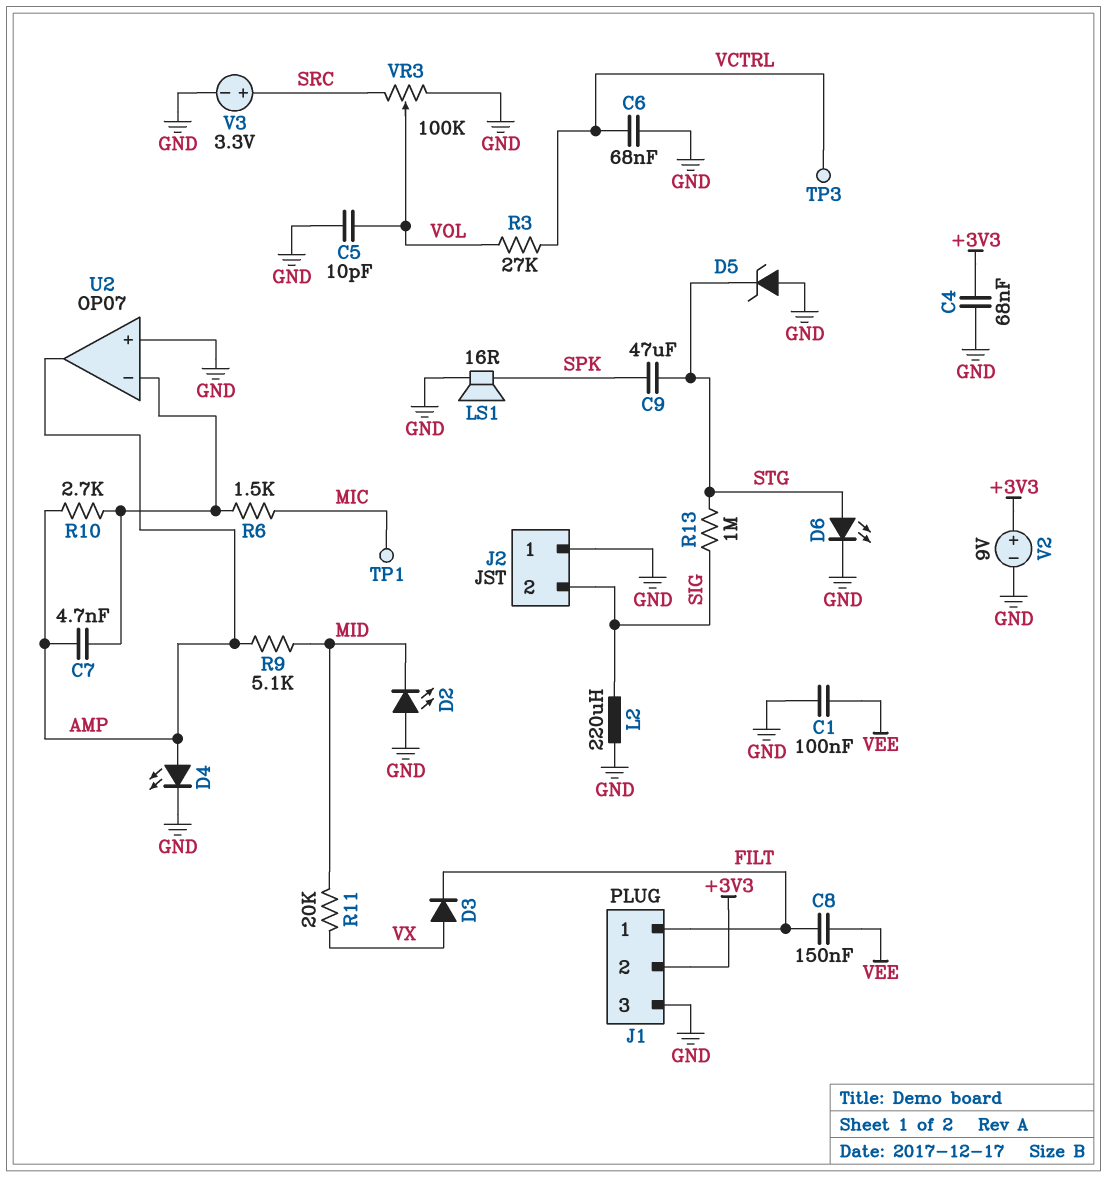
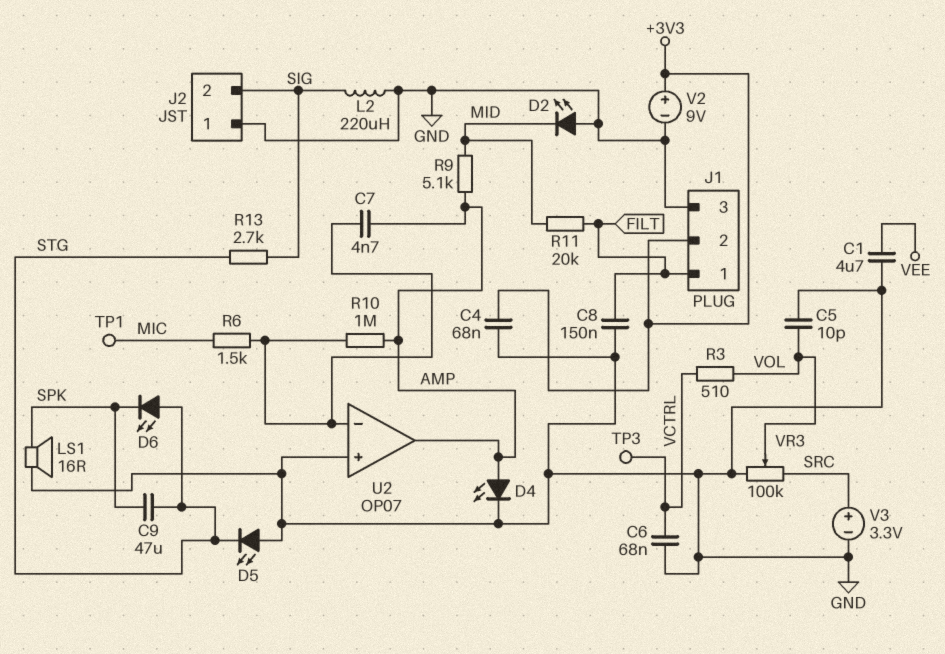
C1: 100nF (GND, VEE) -> 4.7uF (GND, VEE)
C8: 150nF (FILT, VEE) -> 150nF (FILT, GND)
D3: diode (A VX, K FILT) -> none
D5: zener (A GND, K STG) -> LED (A GND, K STG)
D6: LED (A STG, K GND) -> LED (A STG, K SPK)
R3: 27k (VCTRL, VOL) -> 510 (VCTRL, VOL)
R10: 2.7k (AMP, U2/in-) -> 1M (AMP, U2/in-)
R11: 20k (MID, VX) -> 20k (FILT, MID)
R13: 1M (SIG, STG) -> 2.7k (SIG, STG)

